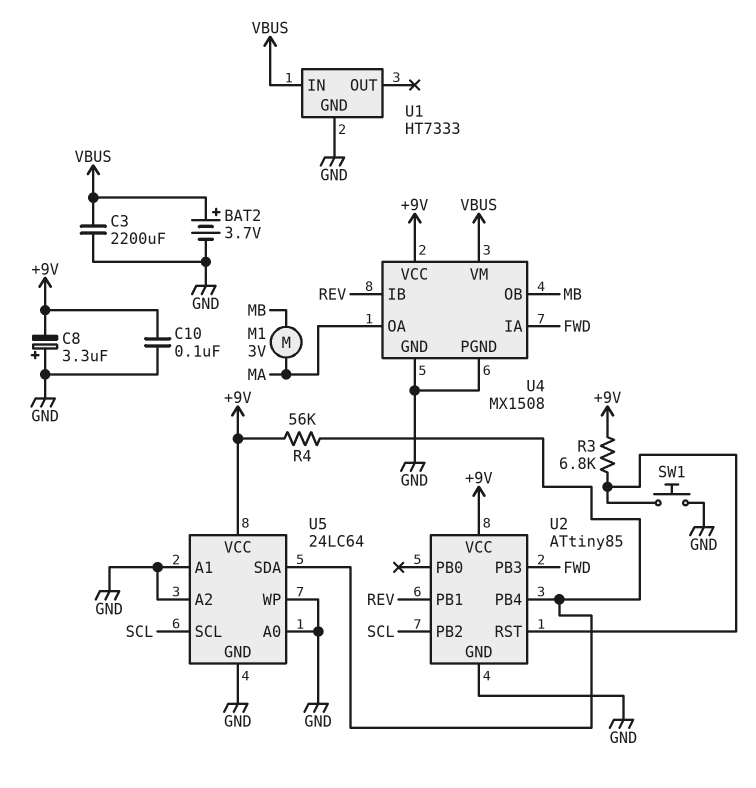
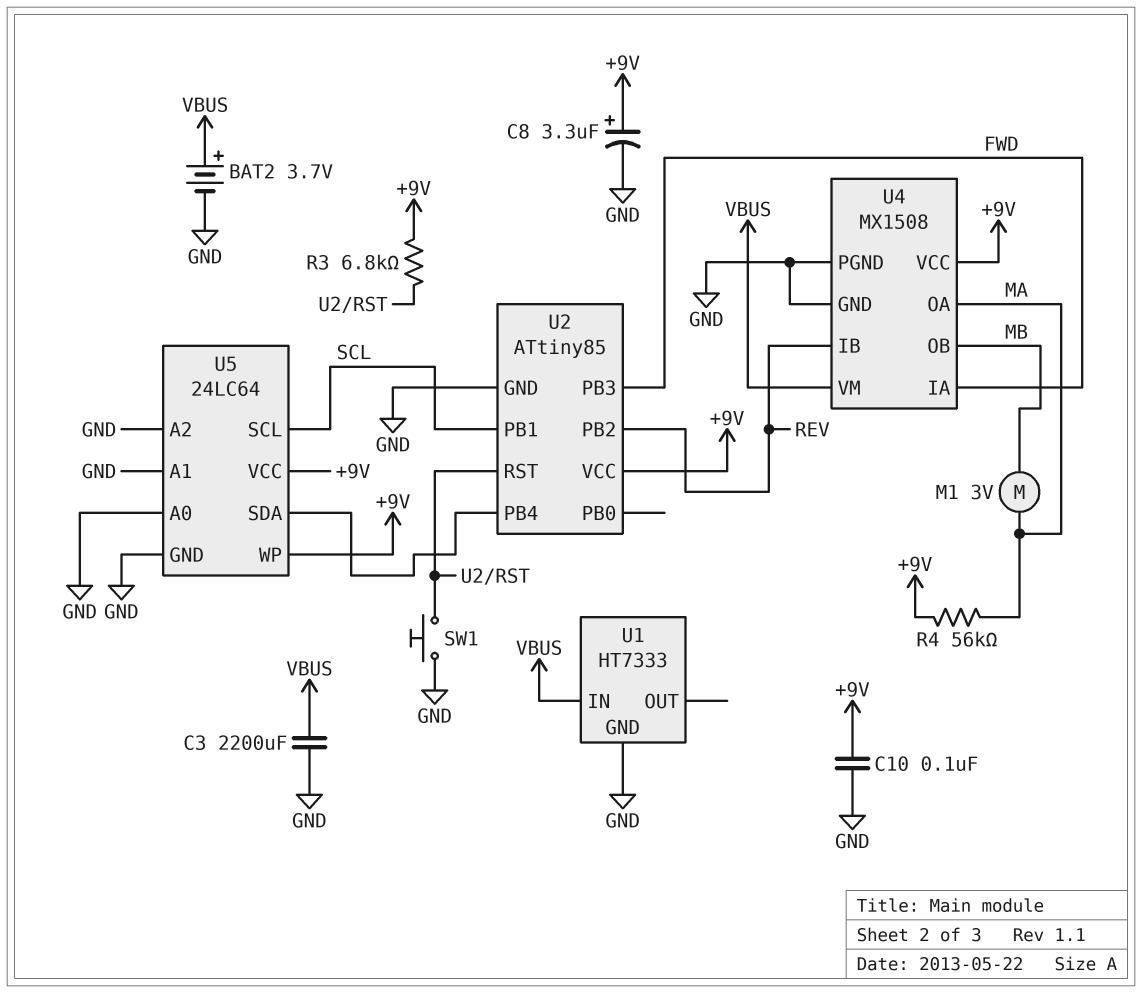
C8: 3.3uF (plus GND, minus +9V) -> 3.3uF (plus +9V, minus GND)
R4: 56k (+9V, U2/PB4) -> 56k (+9V, MA)
U2 pin PB1: REV -> SCL
U2 pin PB2: SCL -> REV
U5 pin WP: GND -> +9V

